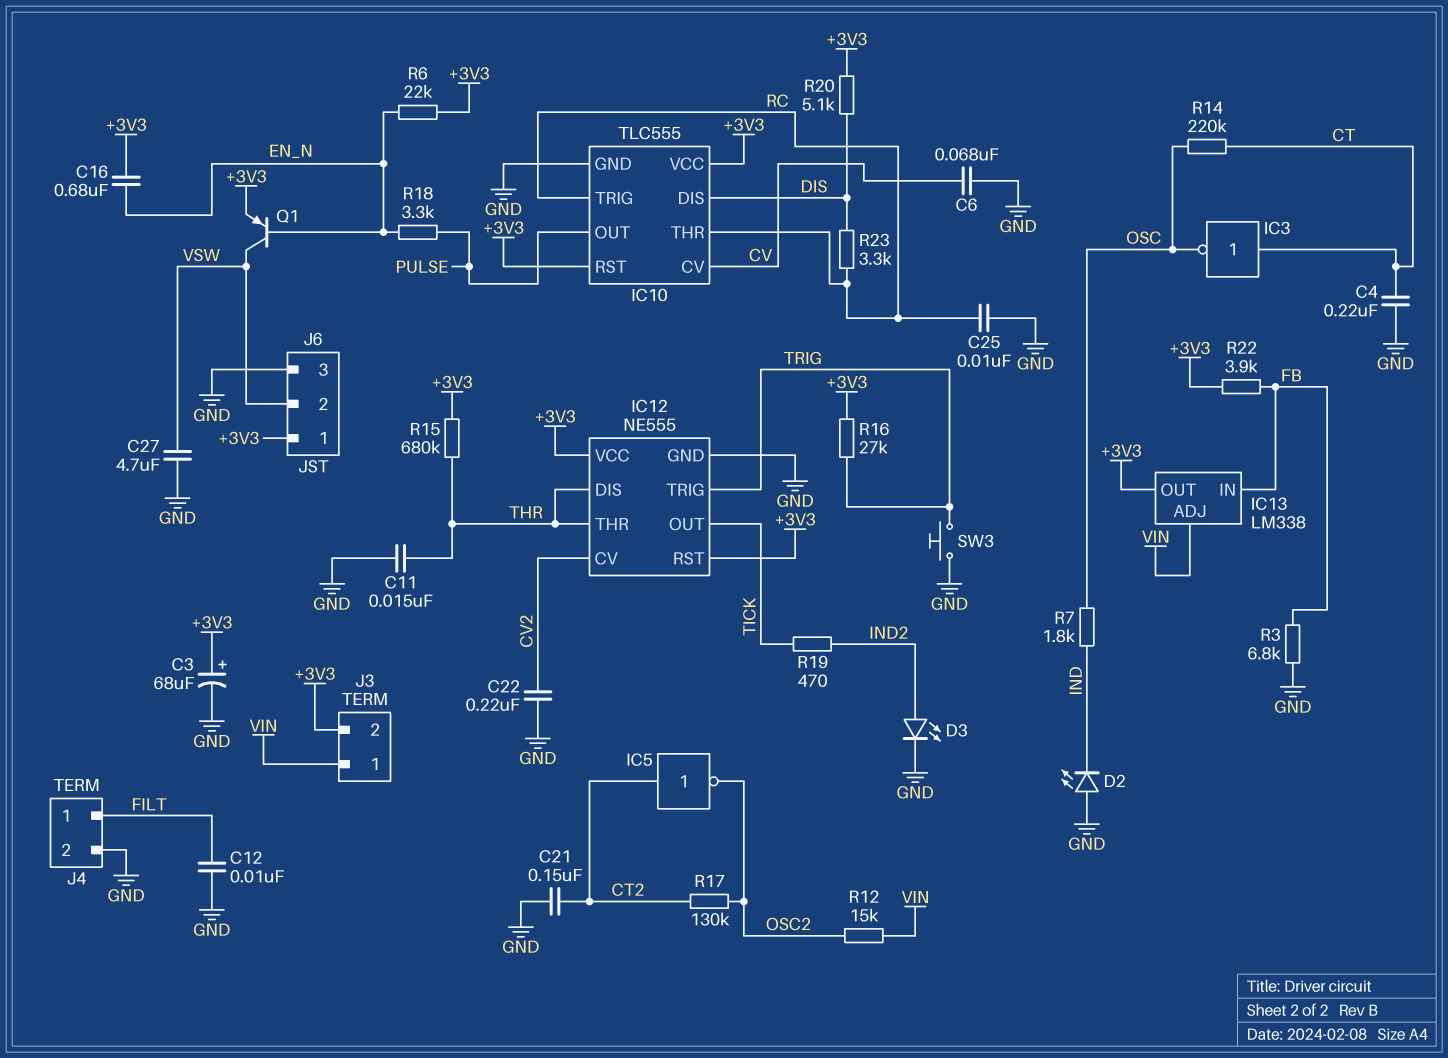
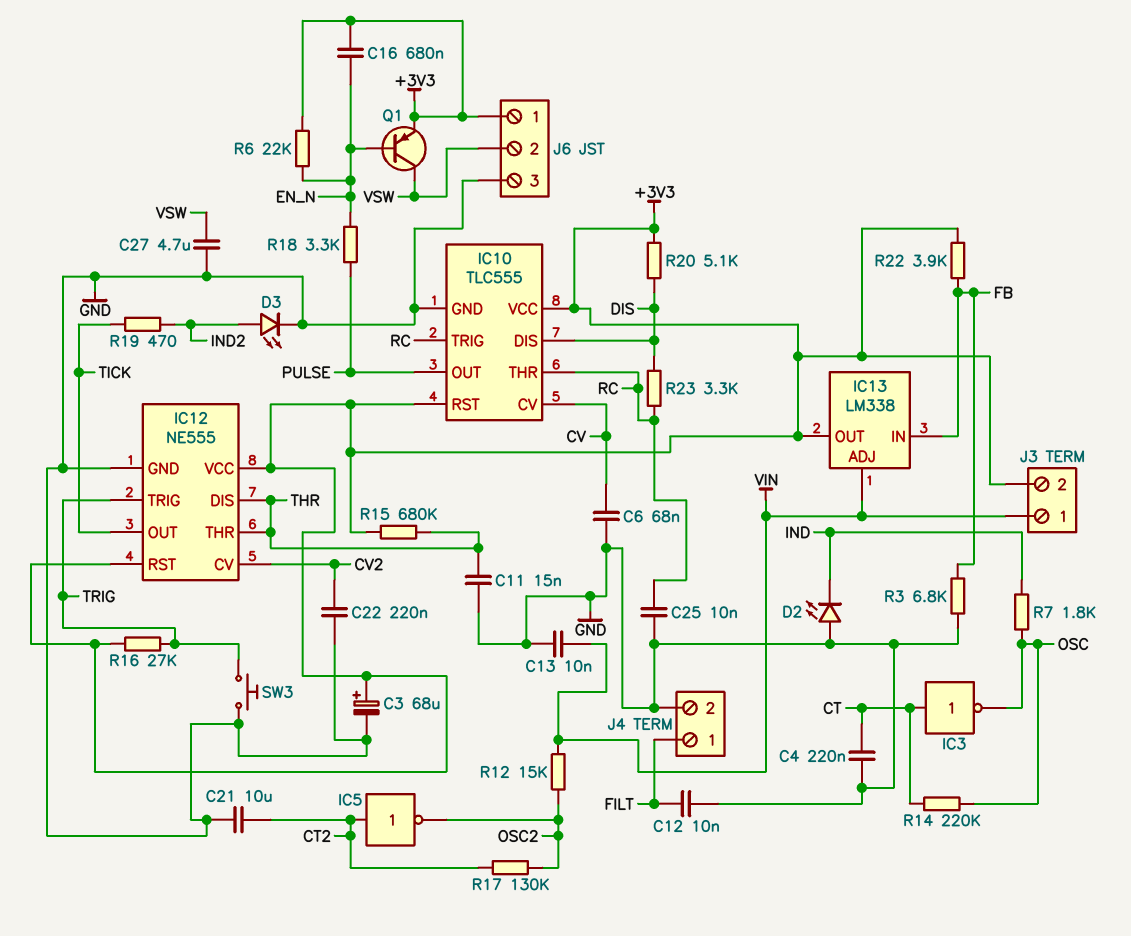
C13: none -> 10nF (GND, VIN)
C21: 150nF (CT2, GND) -> 10uF (CT2, GND)

